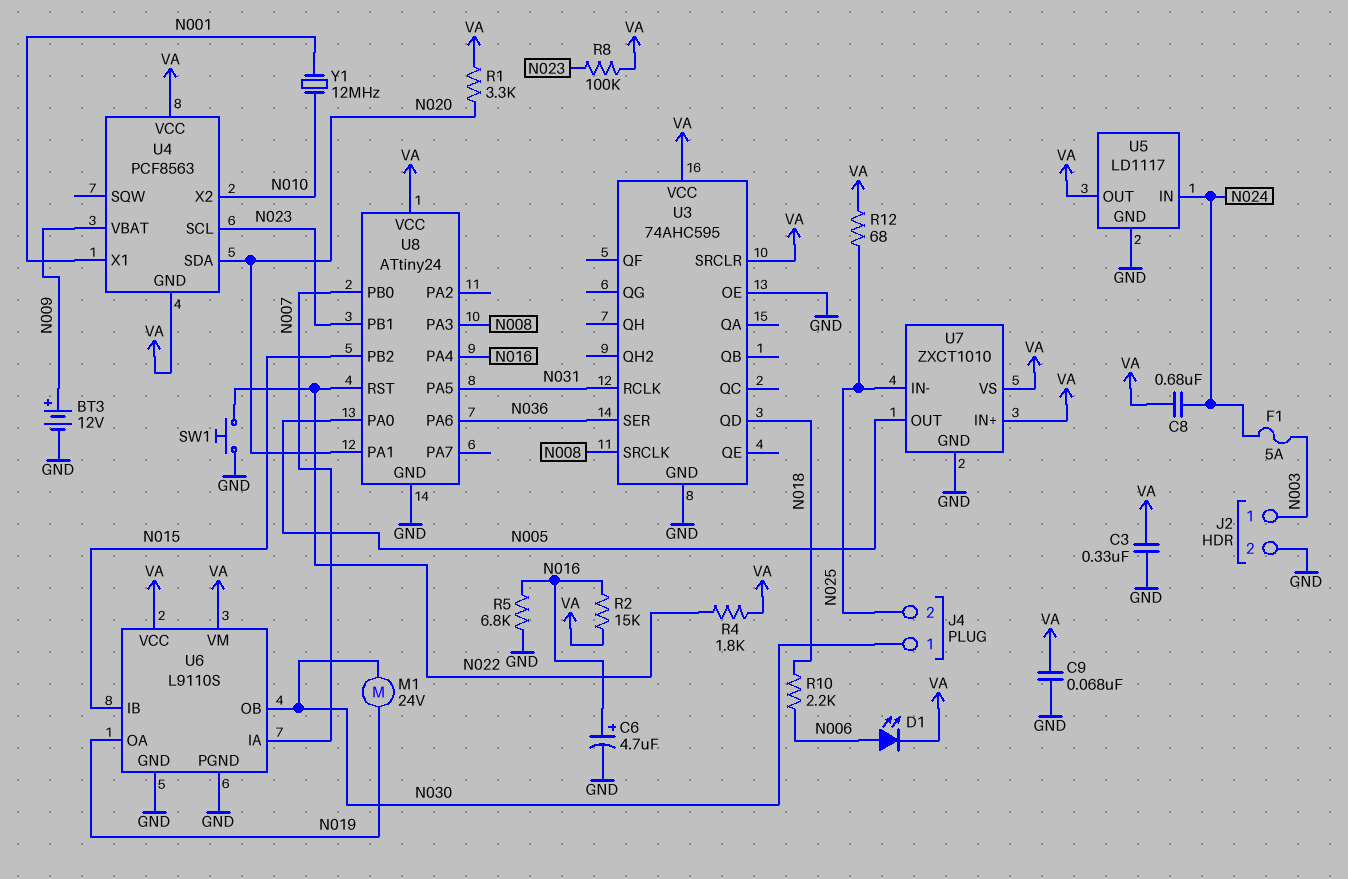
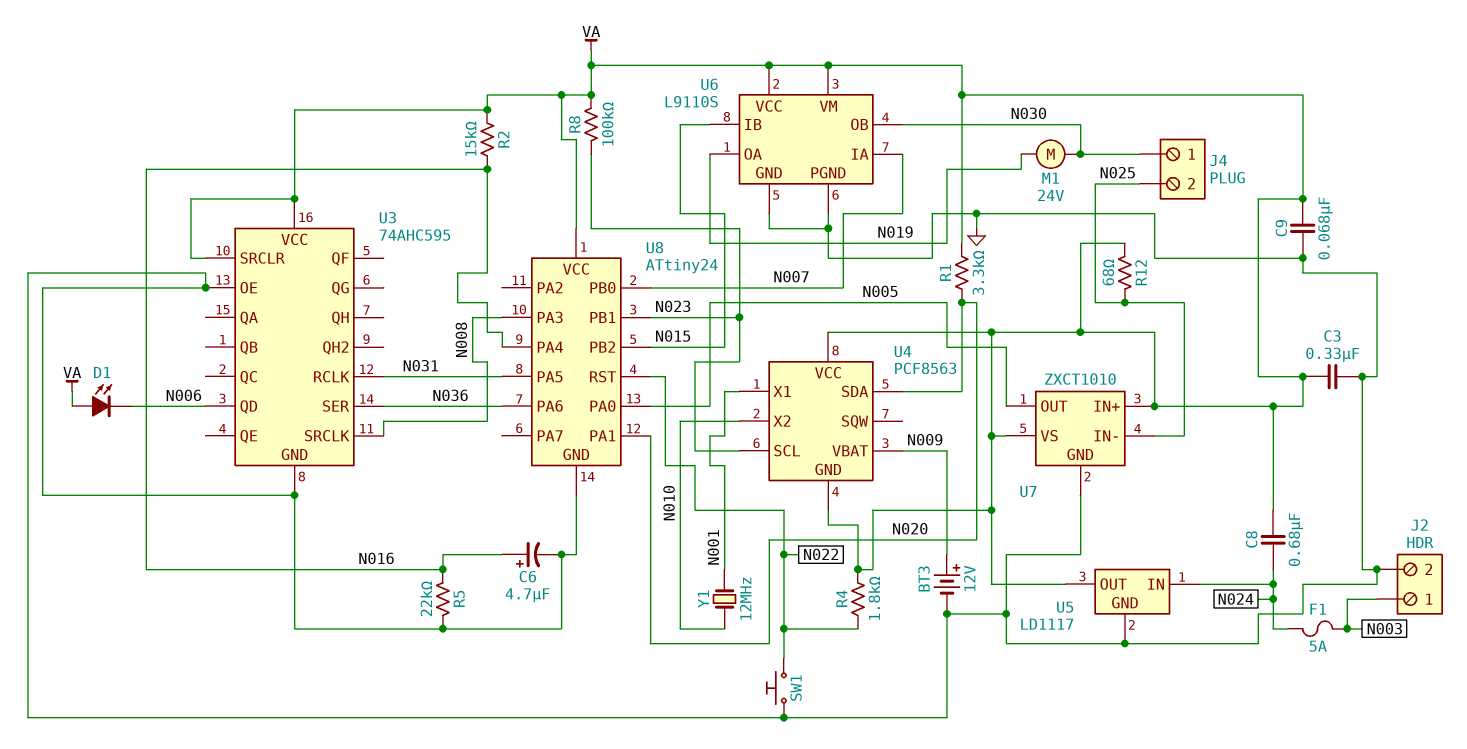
D1: LED (A N006, K VA) -> LED (A VA, K N006)
R5: 6.8k (GND, N016) -> 22k (GND, N016)
R10: 2.2k (N006, N018) -> none
U3 pin QD: N018 -> N006

